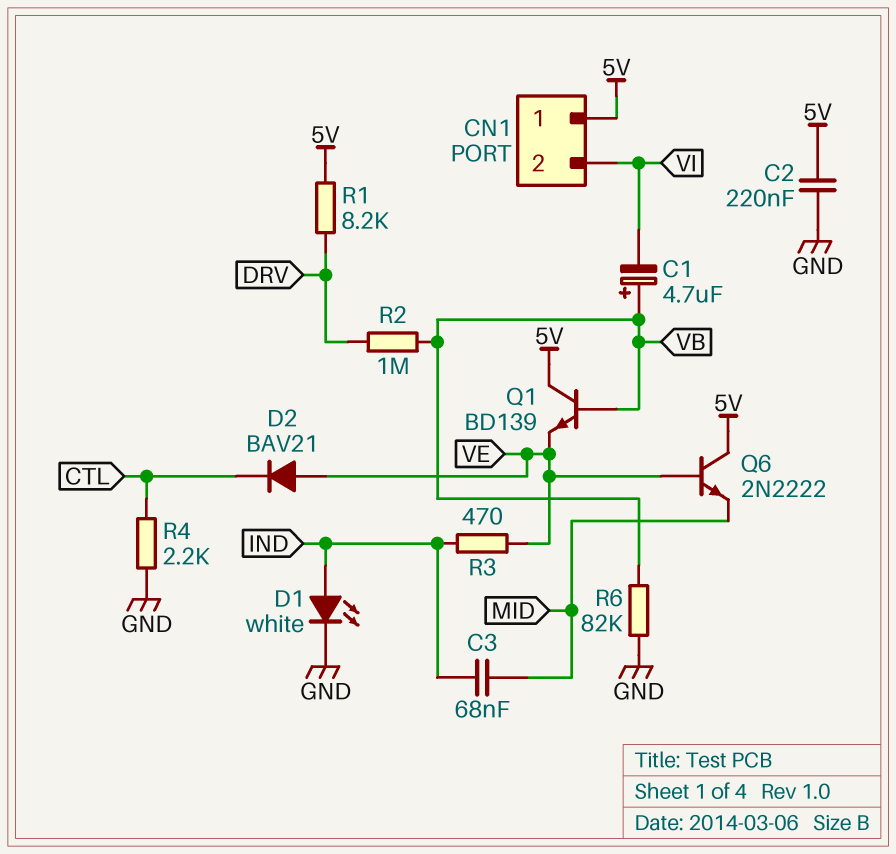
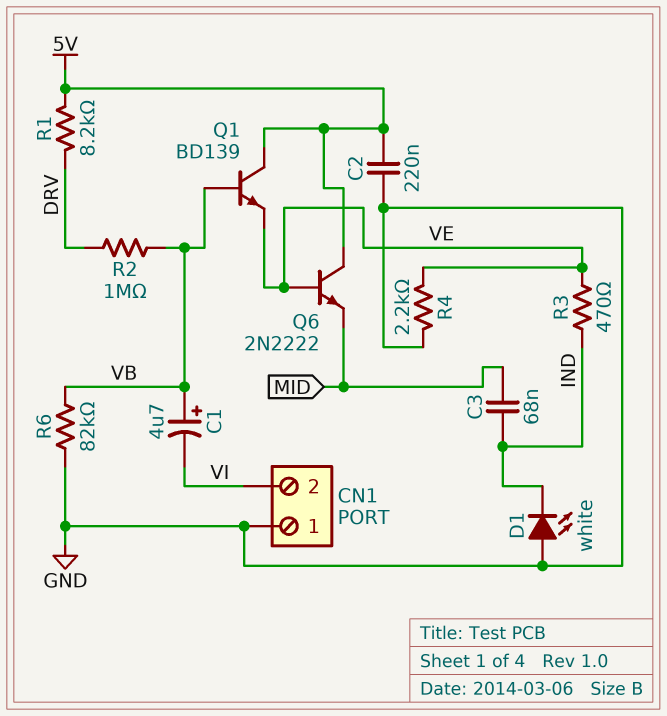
CN1 pin 1: 5V -> GND
D1: LED white (A IND, K GND) -> LED white (A GND, K IND)
D2: diode BAV21 (A VE, K CTL) -> none
R4: 2.2k (CTL, GND) -> 2.2k (GND, VE)

